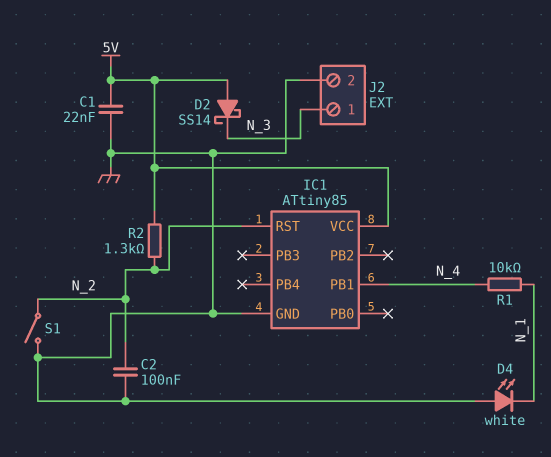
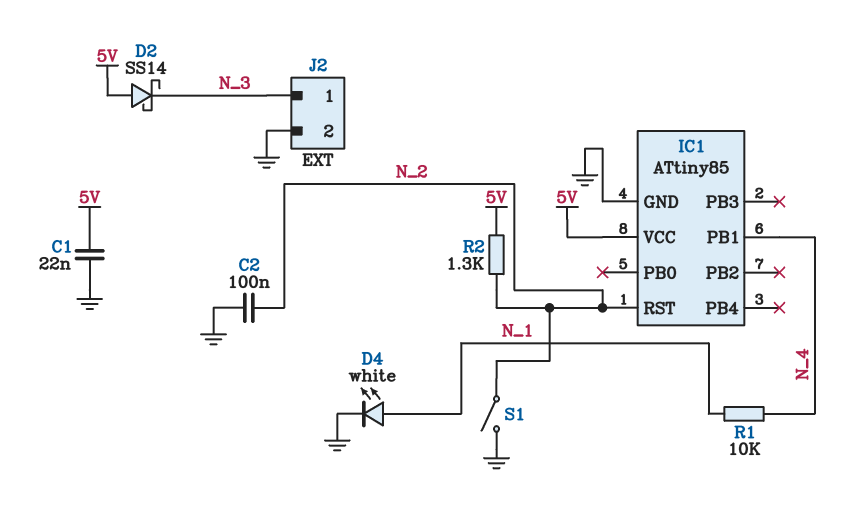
D4: LED white (A GND, K N_1) -> LED white (A N_1, K GND)

